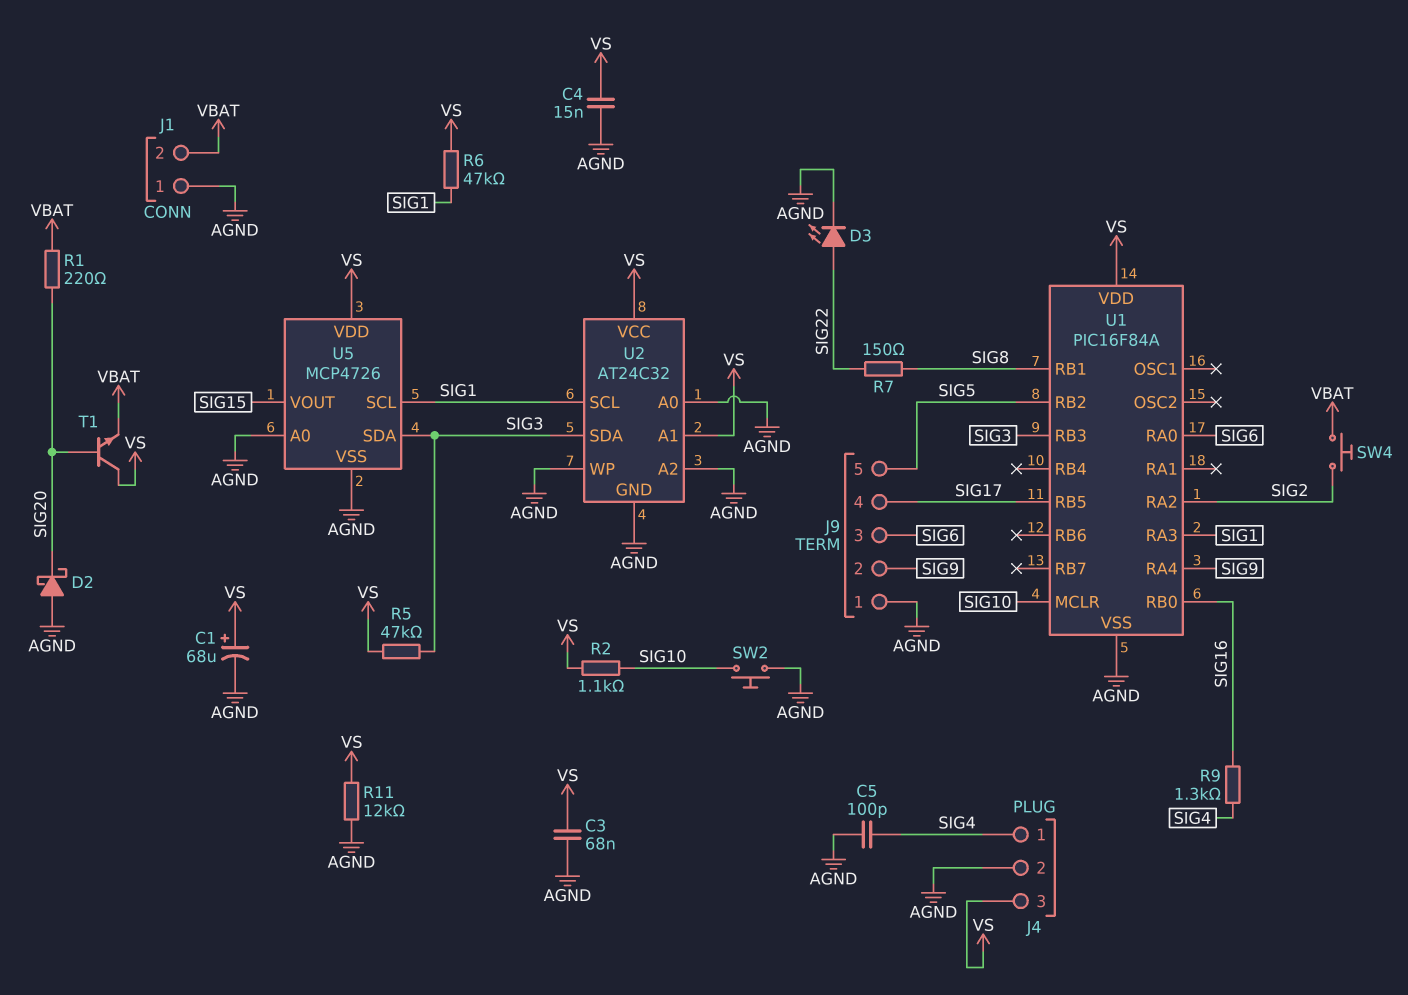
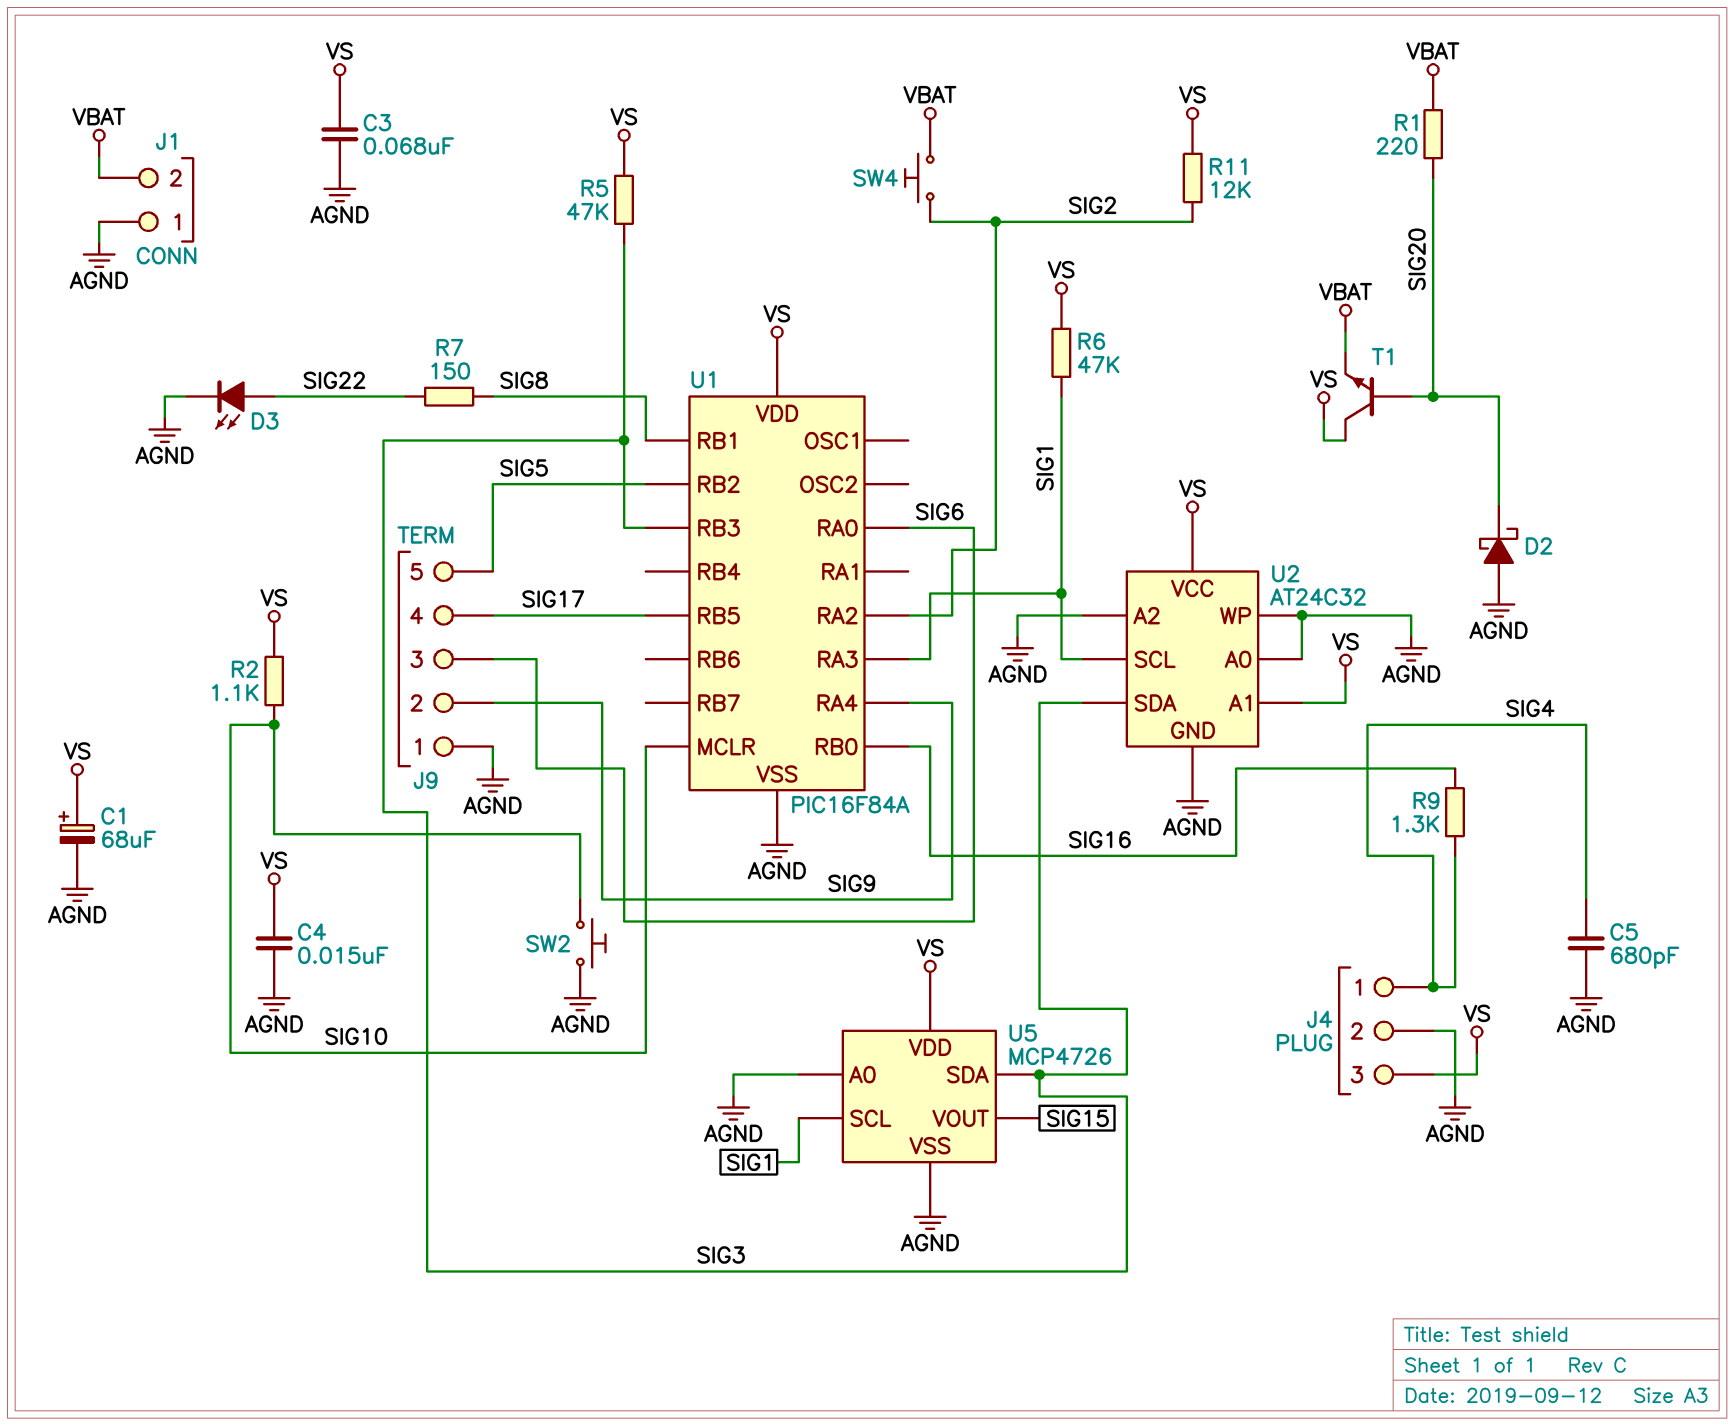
C5: 100pF (AGND, SIG4) -> 680pF (AGND, SIG4)
R11: 12k (AGND, VS) -> 12k (SIG2, VS)

